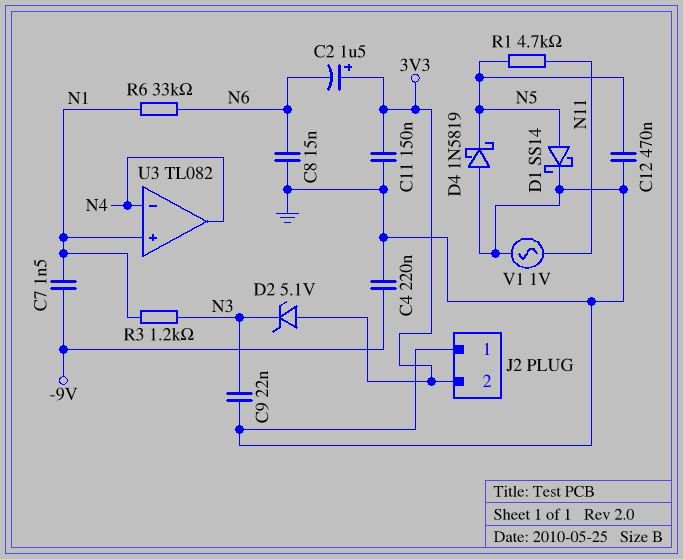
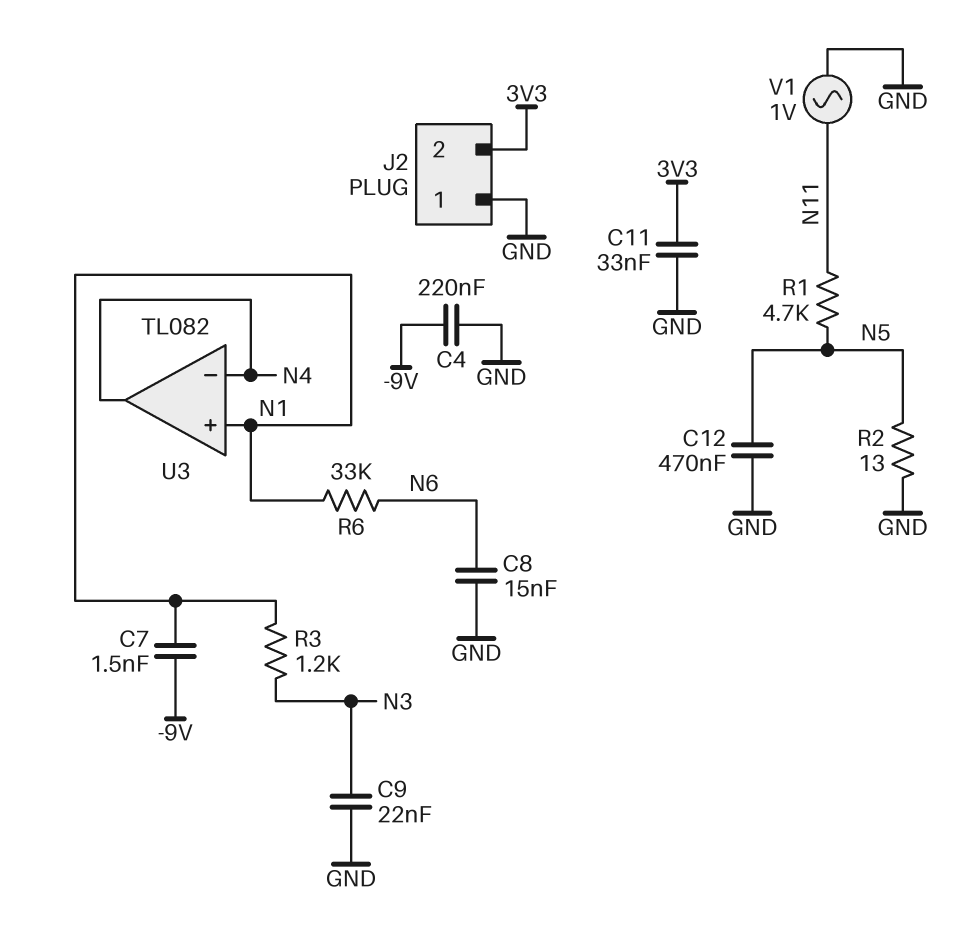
C2: 1.5uF (plus 3V3, minus N6) -> none
C11: 150nF (3V3, GND) -> 33nF (3V3, GND)
D1: schottky SS14 (A N5, K GND) -> none
D2: zener 5.1V (A 3V3, K N3) -> none
D4: schottky 1N5819 (A GND, K N5) -> none
R2: none -> 13 (GND, N5)

